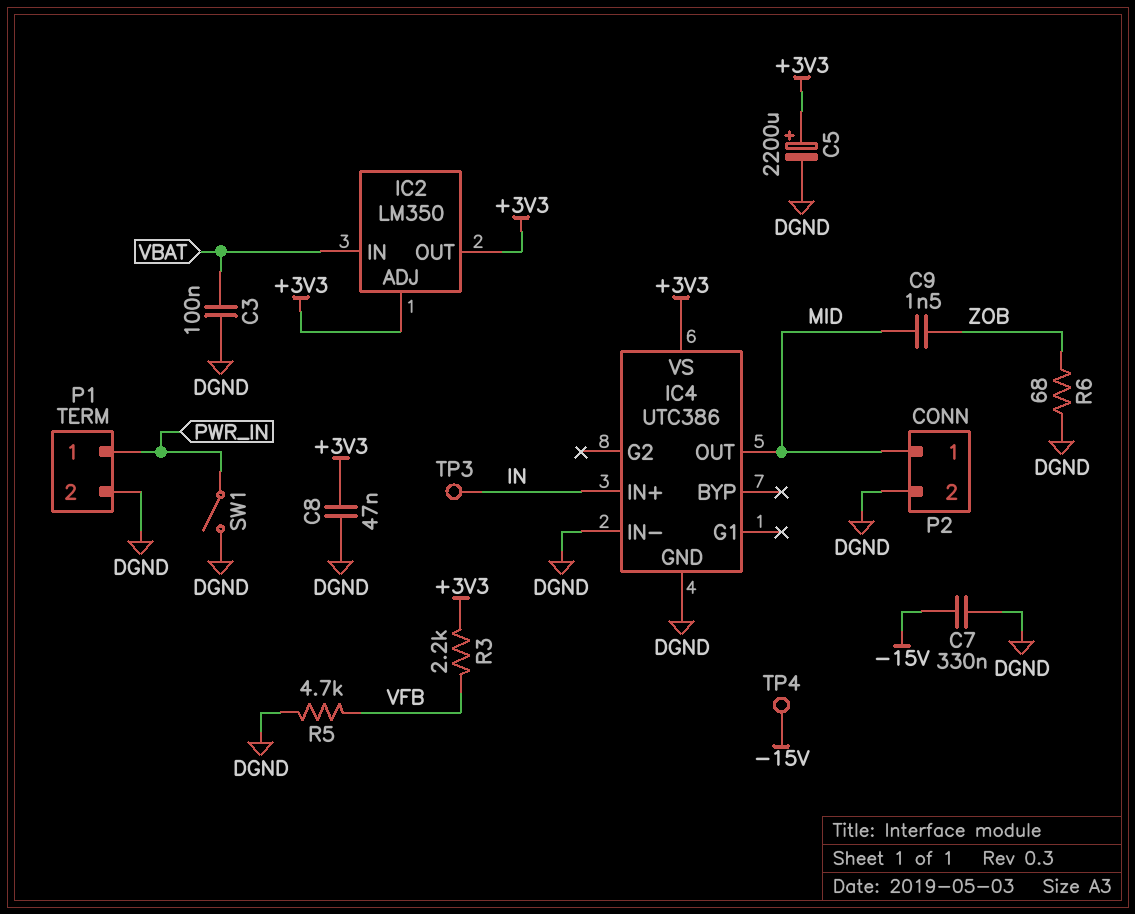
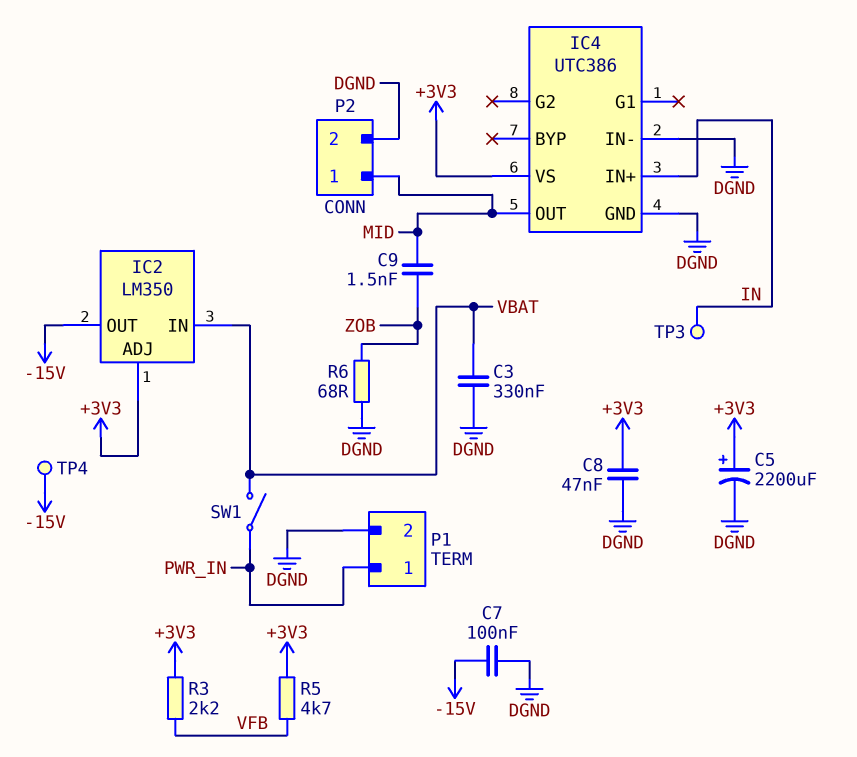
C3: 100nF (DGND, VBAT) -> 330nF (DGND, VBAT)
C7: 330nF (-15V, DGND) -> 100nF (-15V, DGND)
IC2 pin OUT: +3V3 -> -15V
R5: 4.7k (DGND, VFB) -> 4.7k (+3V3, VFB)
SW1: switch (DGND, PWR_IN) -> switch (PWR_IN, VBAT)

